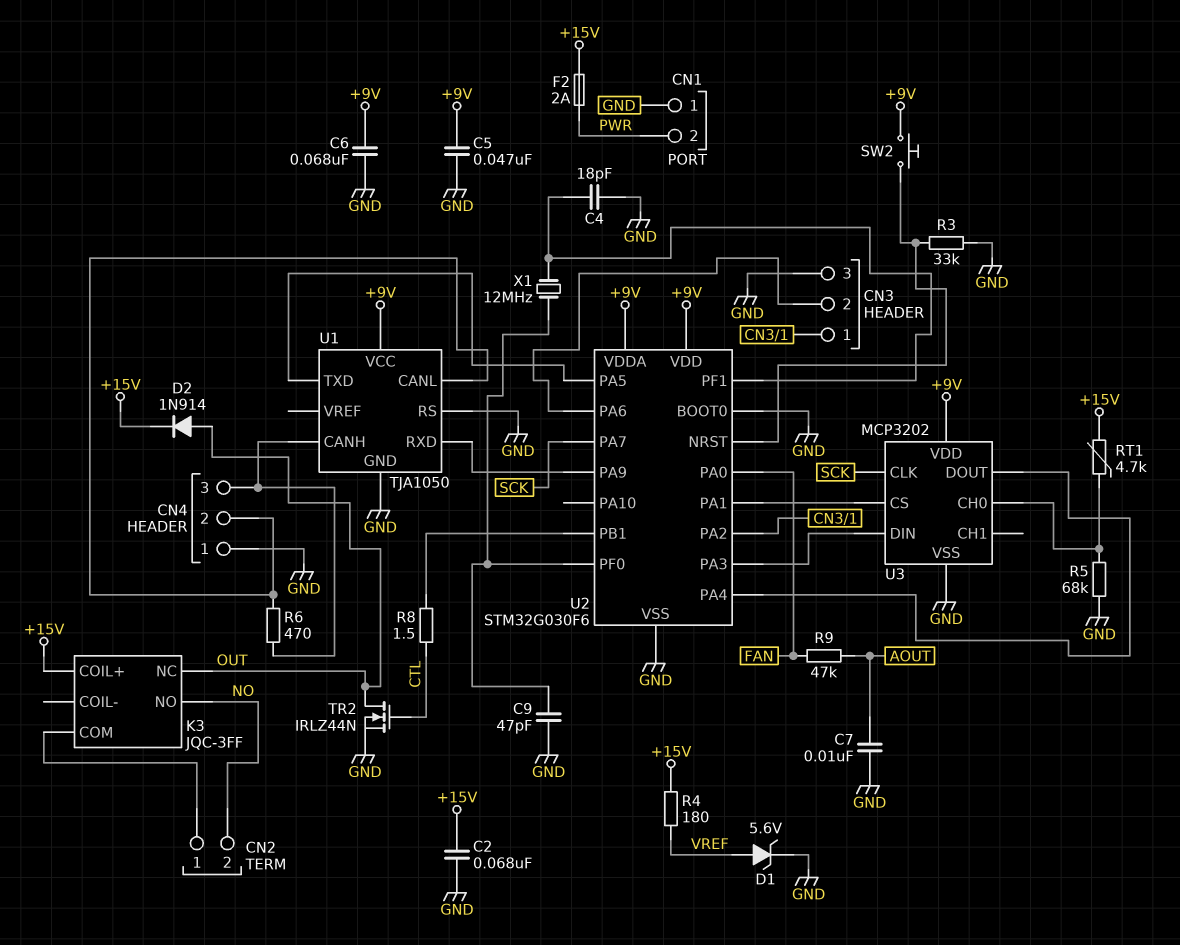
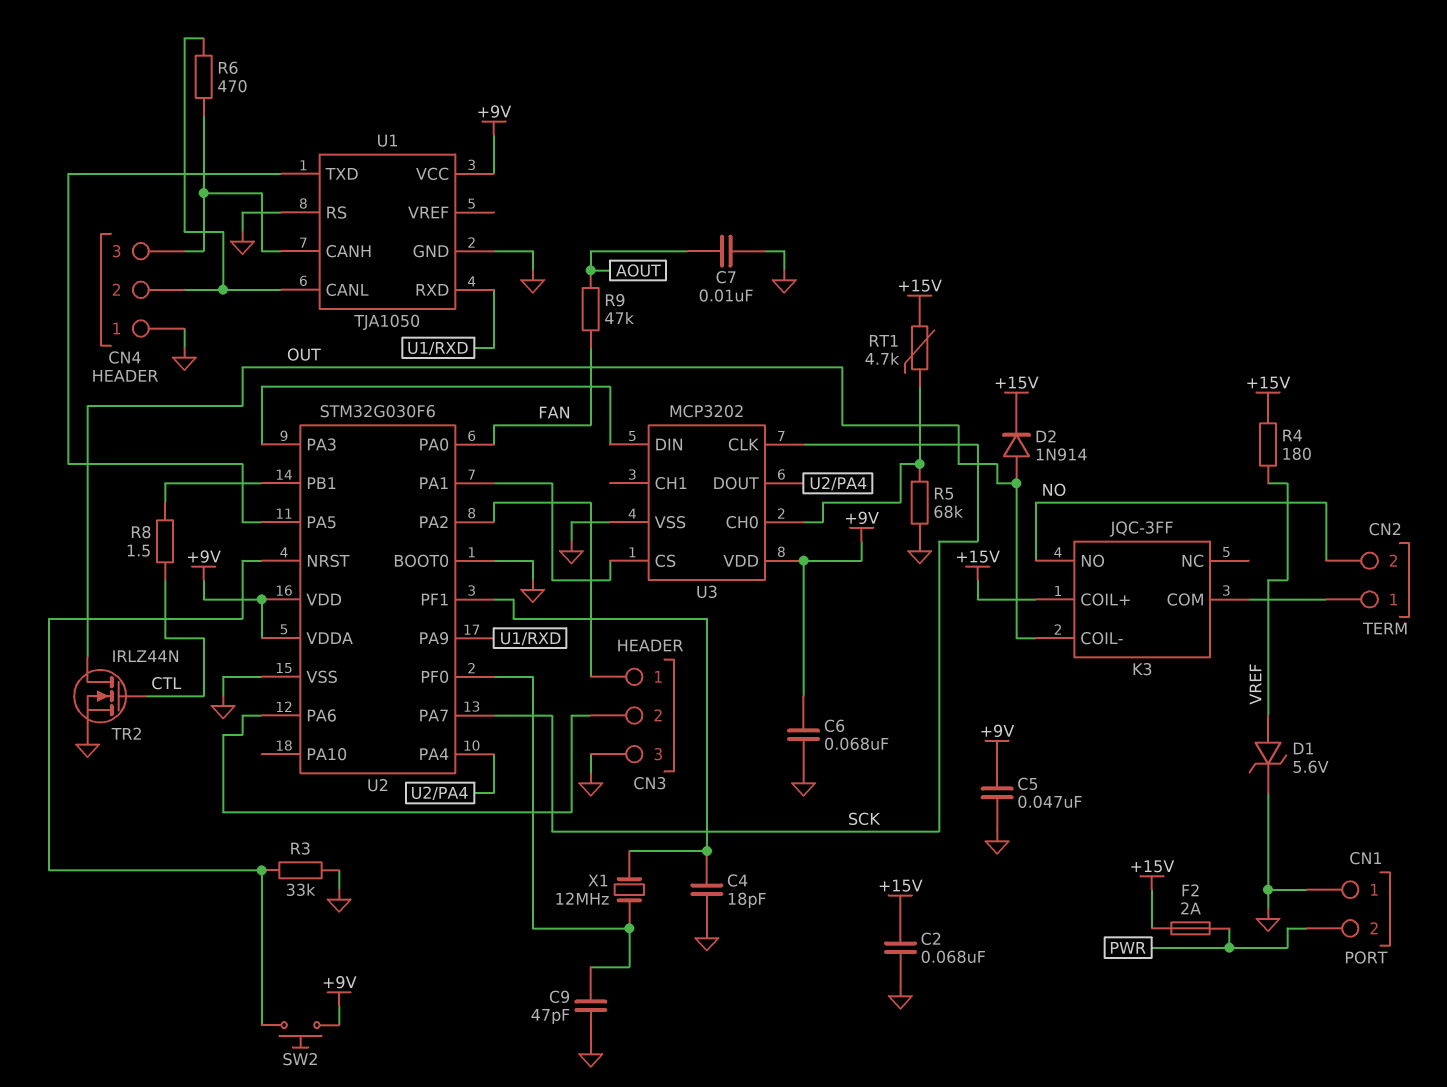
K3 pin COIL-: none -> OUT
K3 pin NC: OUT -> none

